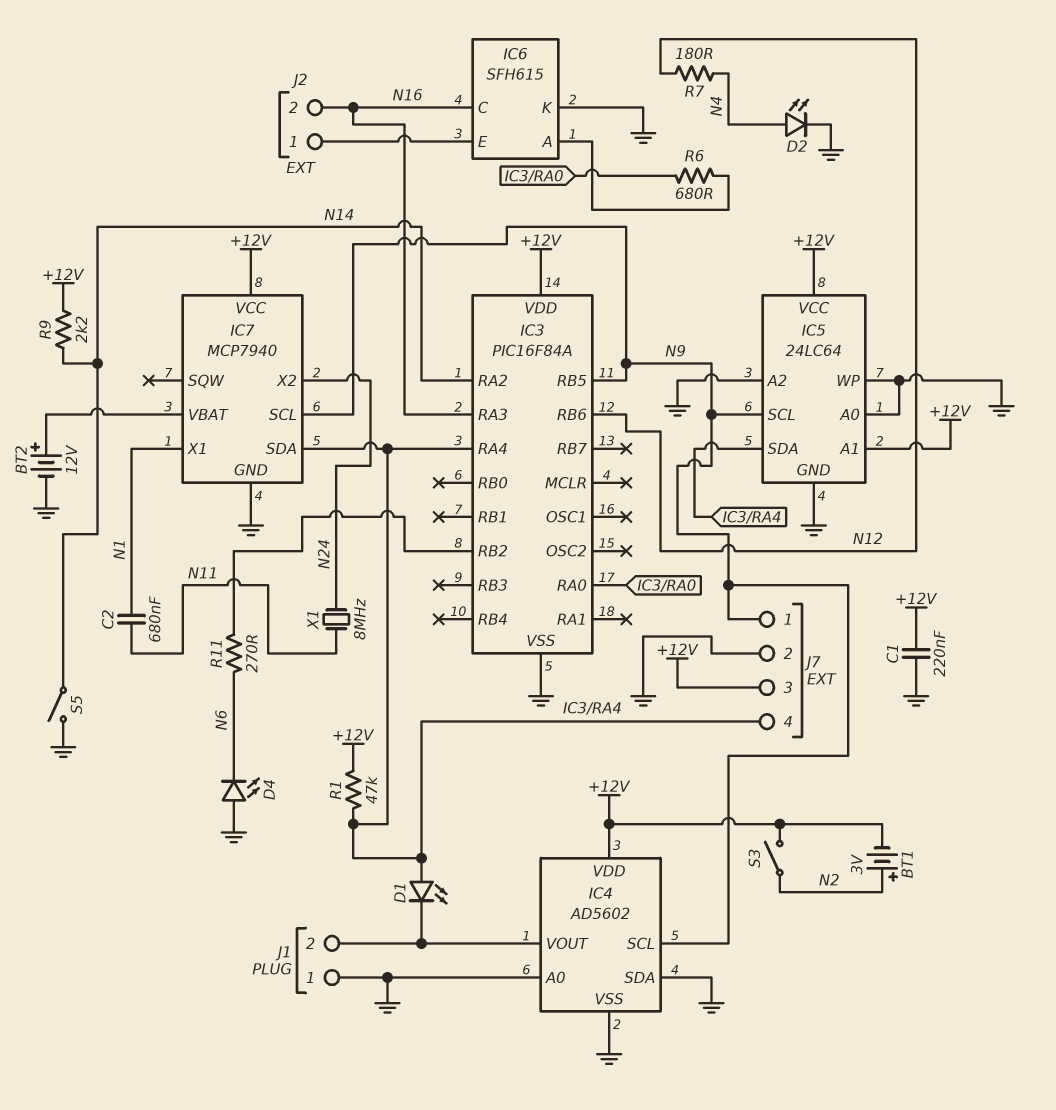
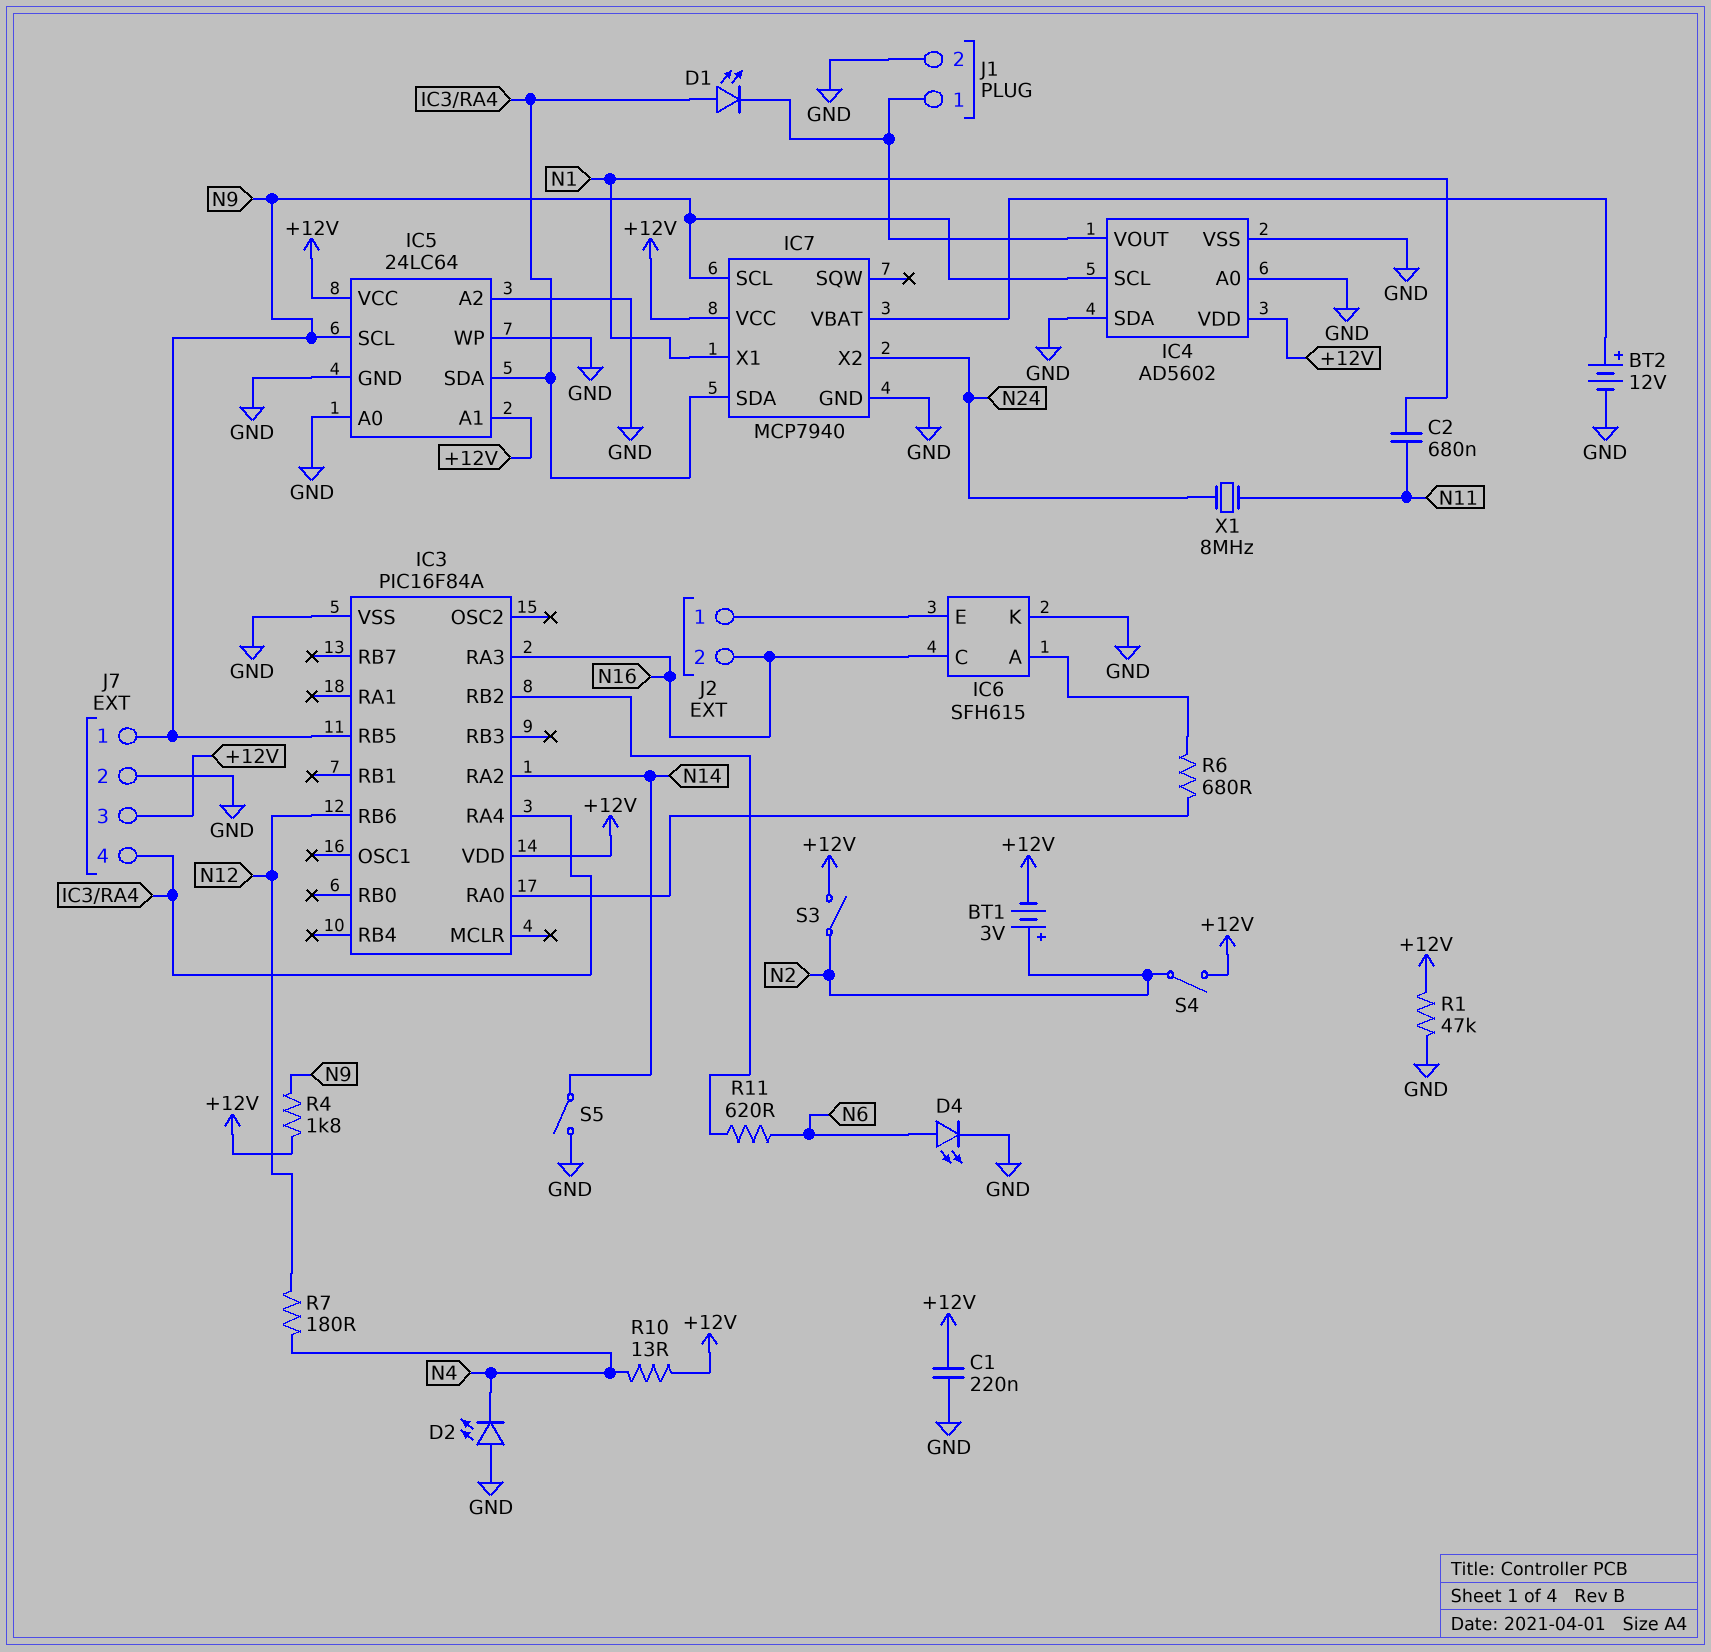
D2: LED (A N4, K GND) -> LED (A GND, K N4)
D4: LED (A GND, K N6) -> LED (A N6, K GND)
J1 pin 1: GND -> IC4/VOUT
J1 pin 2: IC4/VOUT -> GND
R1: 47k (+12V, IC3/RA4) -> 47k (+12V, GND)
R4: none -> 1.8k (+12V, N9)
R9: 2.2k (+12V, N14) -> none
R10: none -> 13 (+12V, N4)
R11: 270 (IC3/RB2, N6) -> 620 (IC3/RB2, N6)
S4: none -> switch (+12V, N2)

